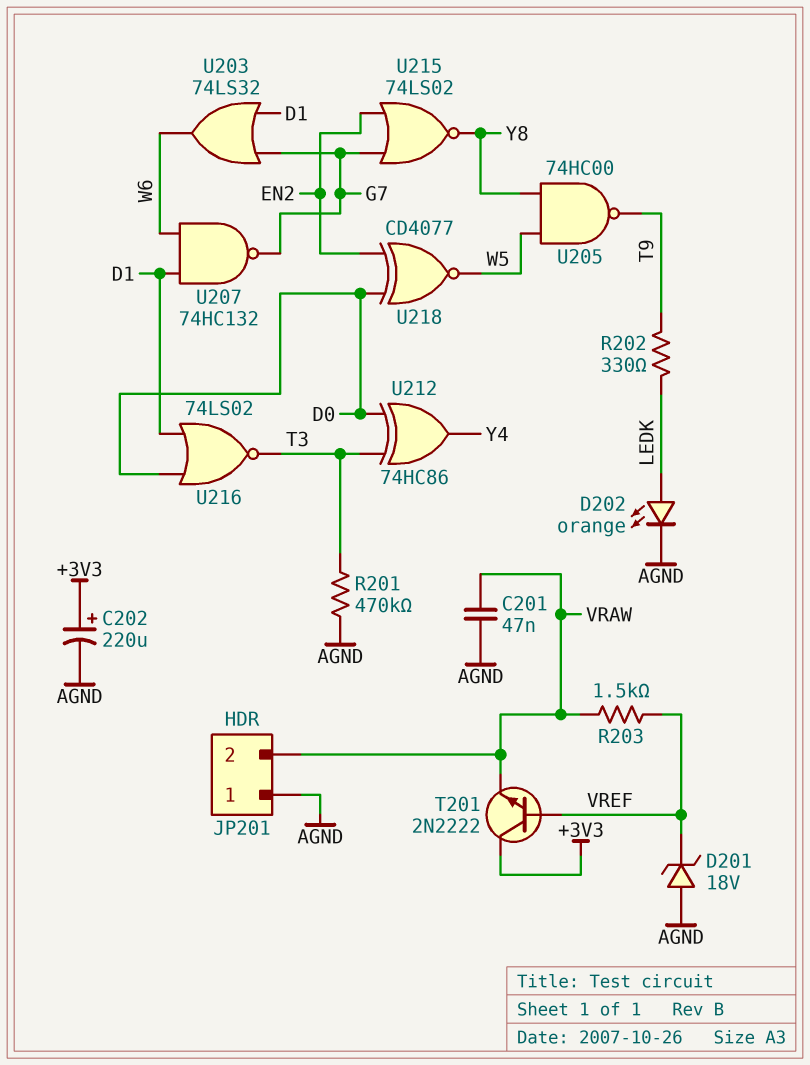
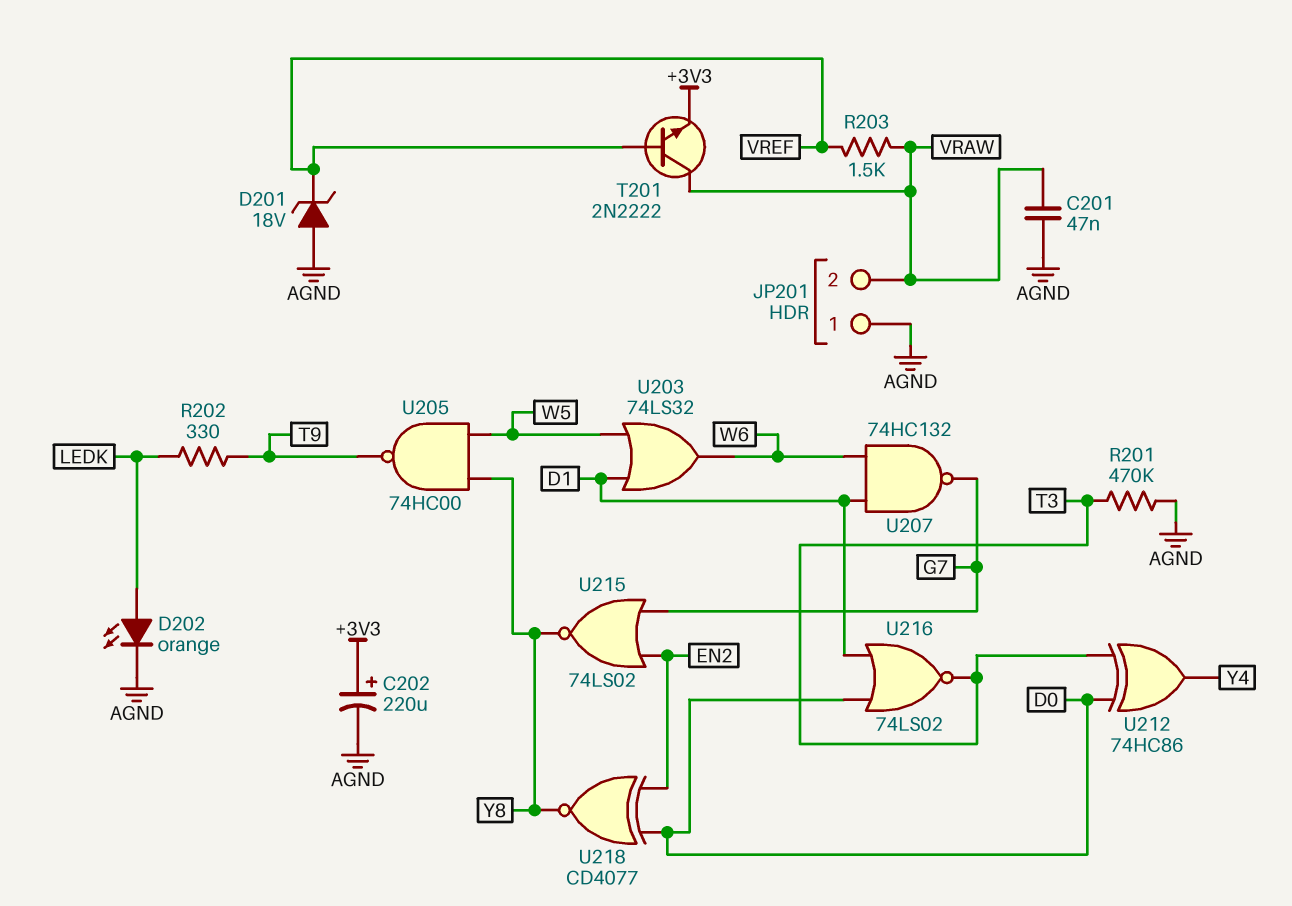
T201: NPN 2N2222 (B VREF, C +3V3, E VRAW) -> NPN 2N2222 (B VREF, C VRAW, E +3V3)
U203: OR 74LS32 (in D1, in G7, out W6) -> OR 74LS32 (in D1, in W5, out W6)
U218: XNOR CD4077 (in D0, in EN2, out W5) -> XNOR CD4077 (in D0, in EN2, out Y8)

